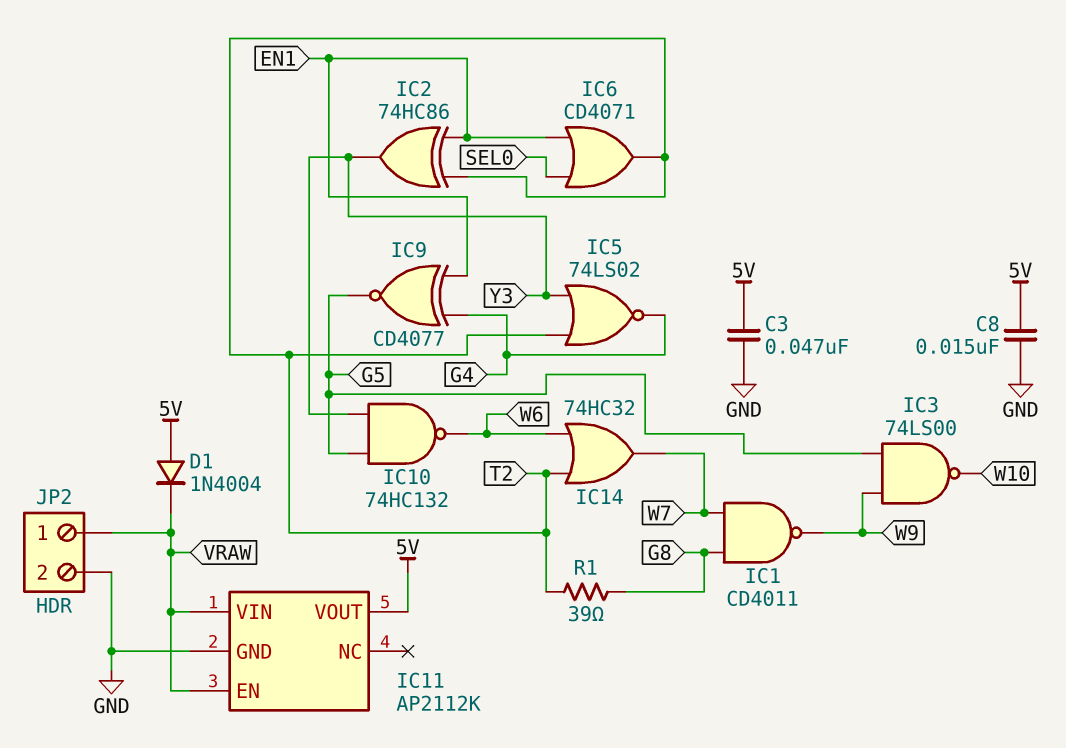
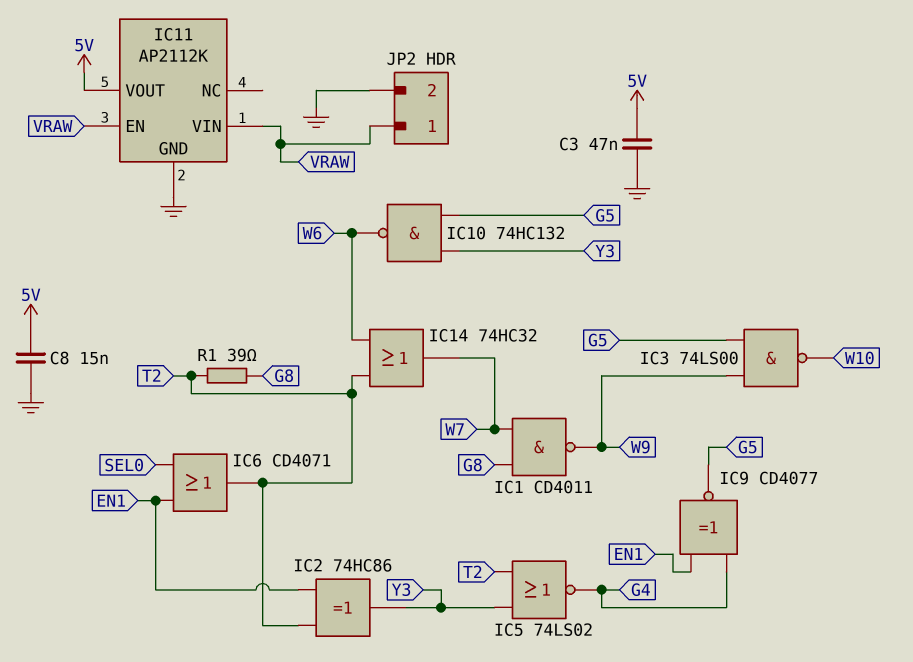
D1: diode 1N4004 (A 5V, K VRAW) -> none

